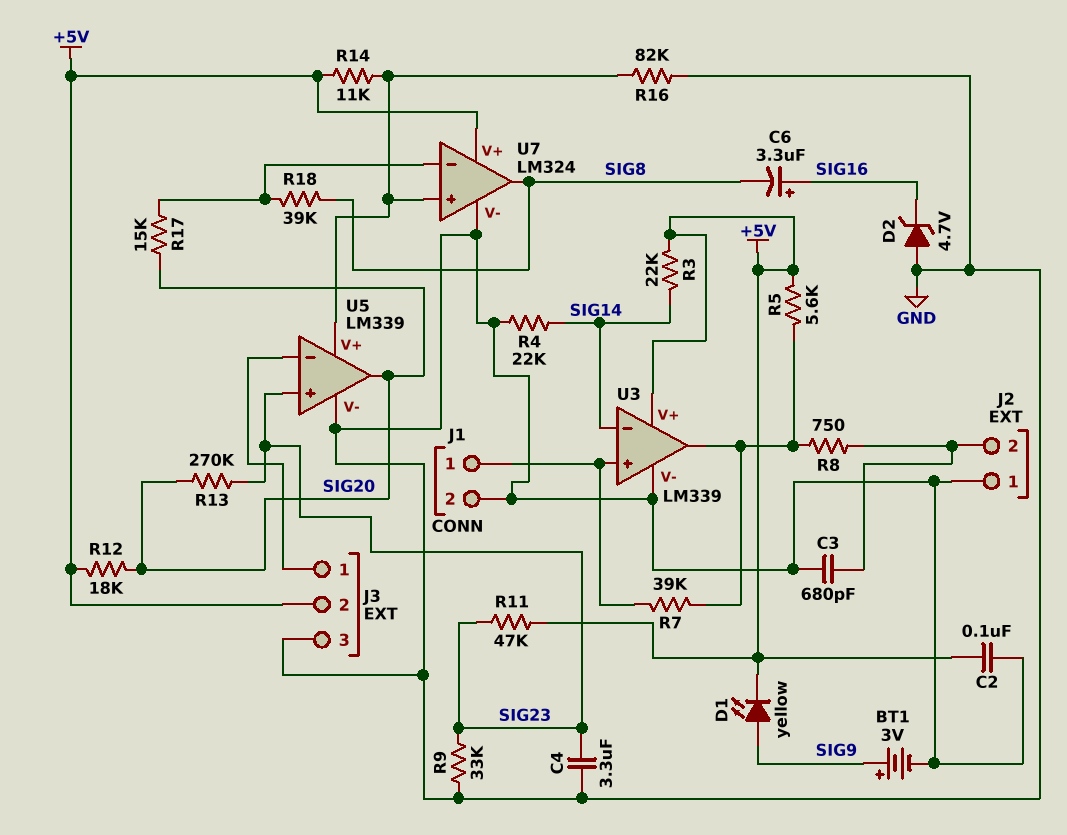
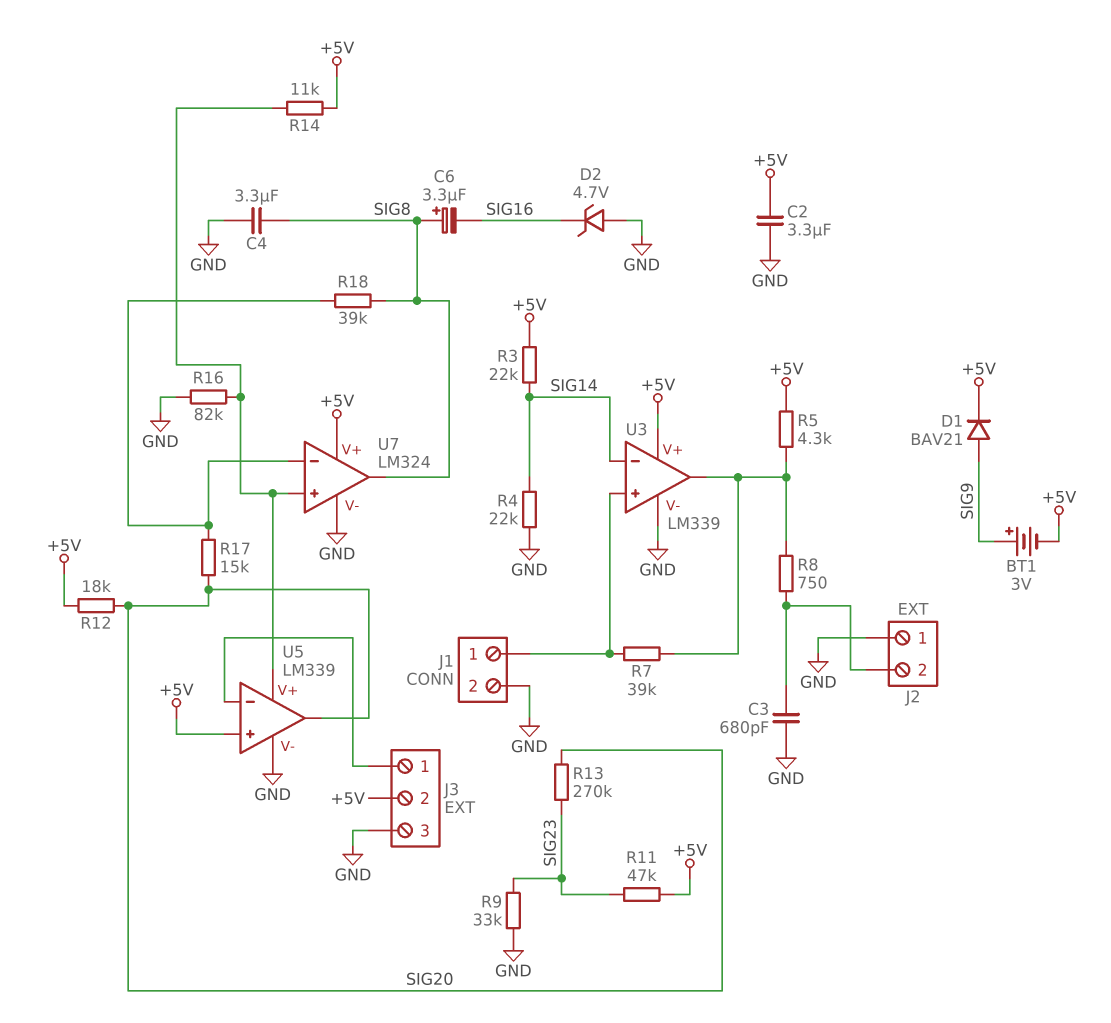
BT1: 3V (plus SIG9, minus GND) -> 3V (plus SIG9, minus +5V)
C2: 100nF (+5V, GND) -> 3.3uF (+5V, GND)
C4: 3.3uF (GND, SIG23) -> 3.3uF (GND, SIG8)
C6: 3.3uF (plus SIG16, minus SIG8) -> 3.3uF (plus SIG8, minus SIG16)
D1: LED yellow (A SIG9, K +5V) -> diode BAV21 (A SIG9, K +5V)
R5: 5.6k (+5V, U3/out) -> 4.3k (+5V, U3/out)
U5 pin in+: SIG23 -> +5V

